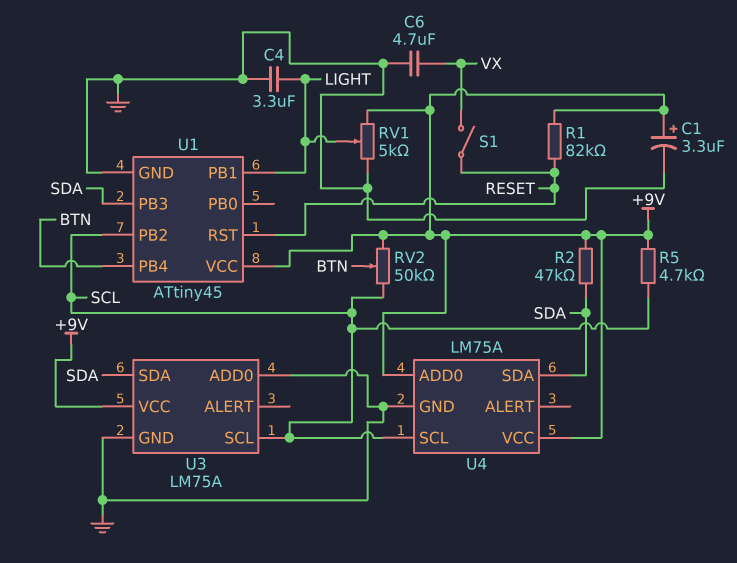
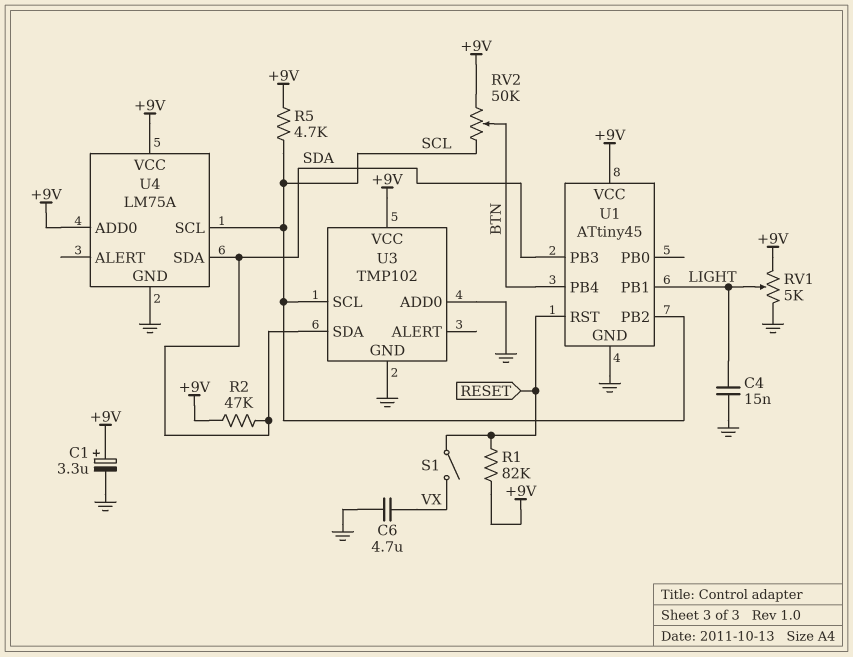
C4: 3.3uF (GND, LIGHT) -> 15nF (GND, LIGHT)
U3: LM75A -> TMP102

